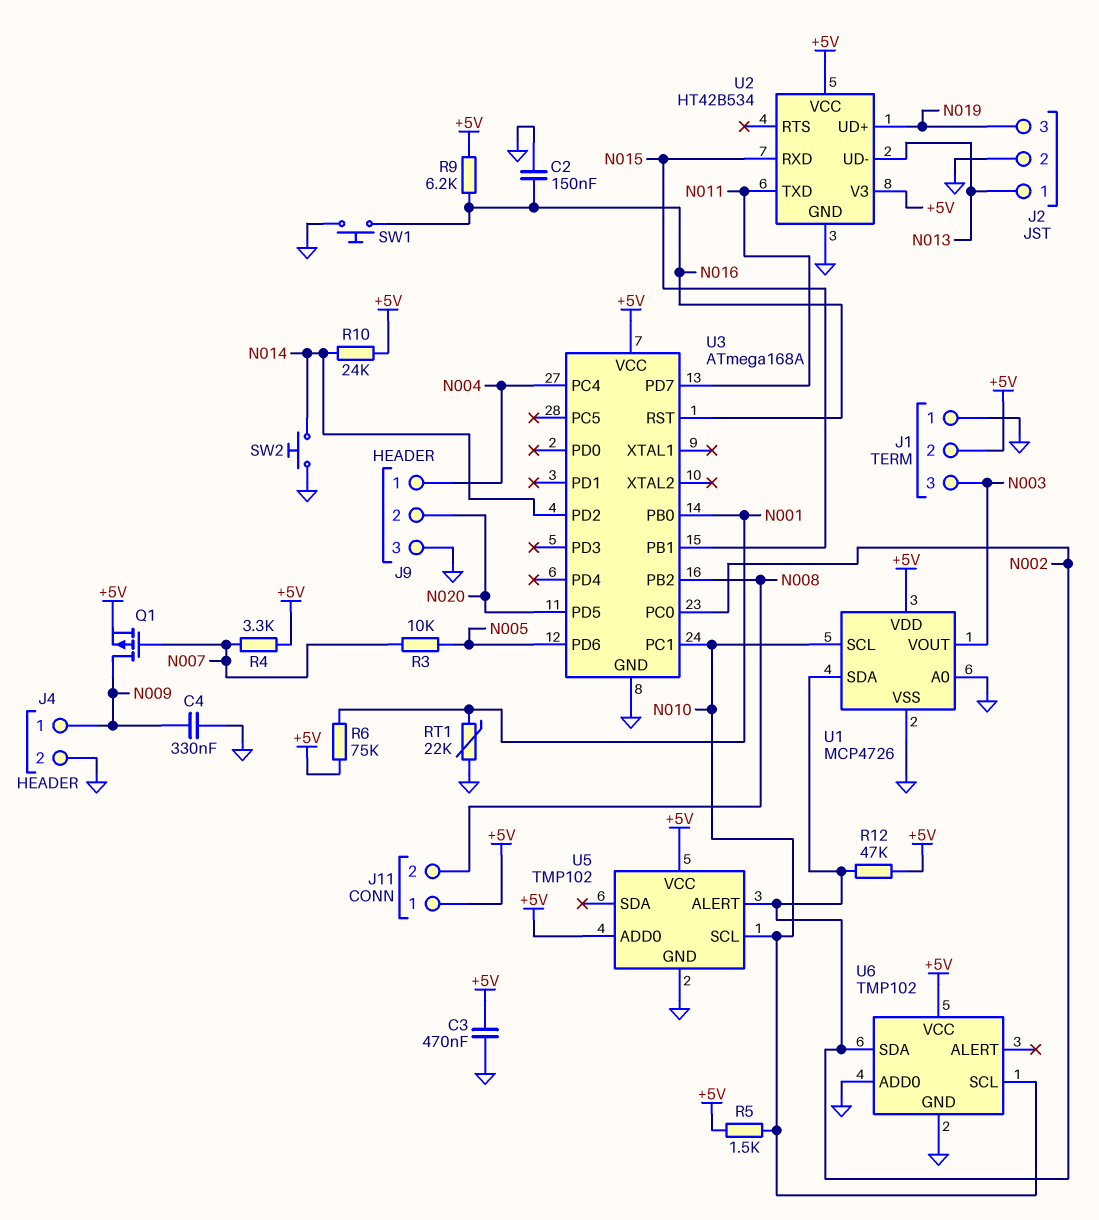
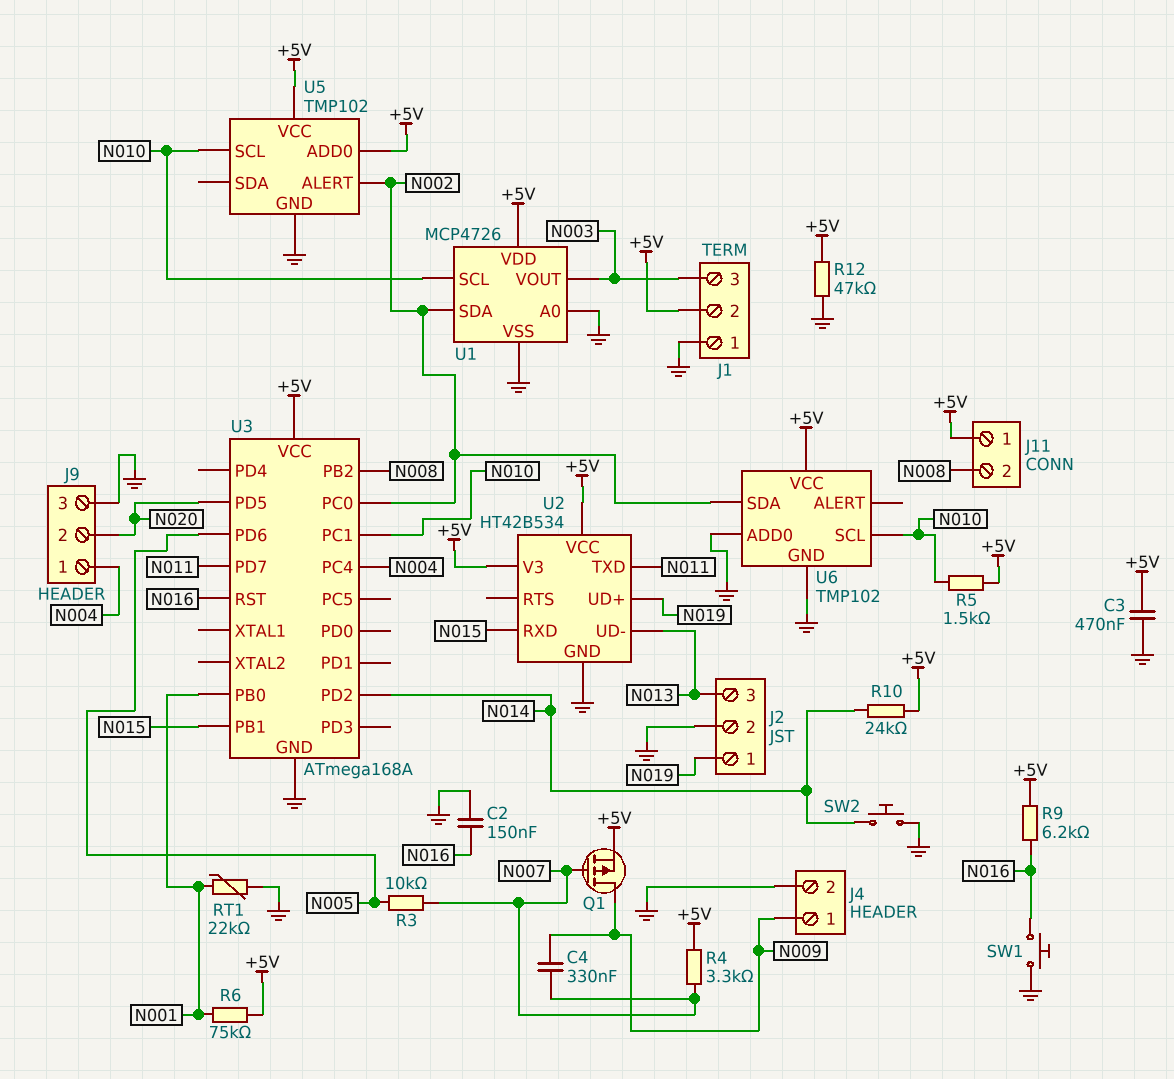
C4: 330nF (GND, N009) -> 330nF (N007, N009)
J2 pin 1: N013 -> N019
J2 pin 3: N019 -> N013
R12: 47k (+5V, N002) -> 47k (+5V, GND)

